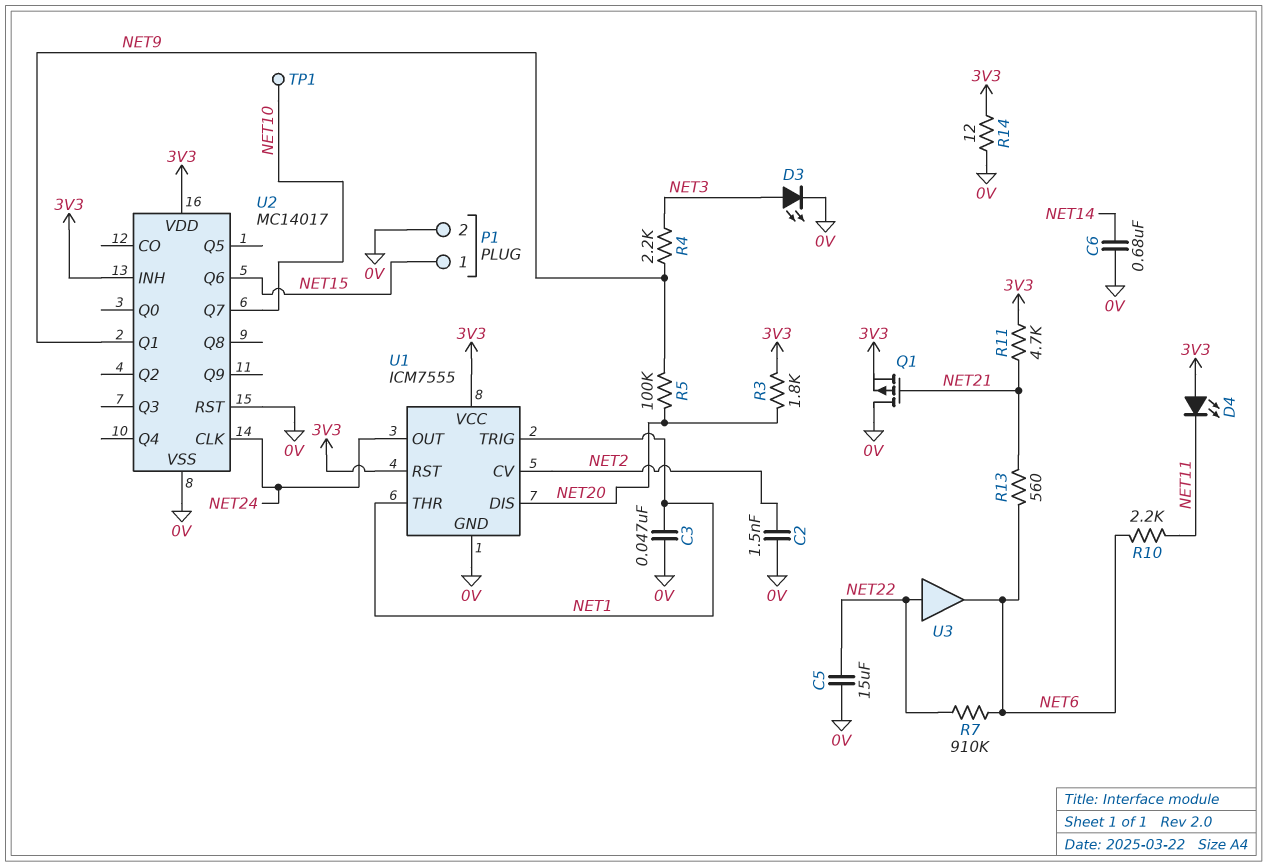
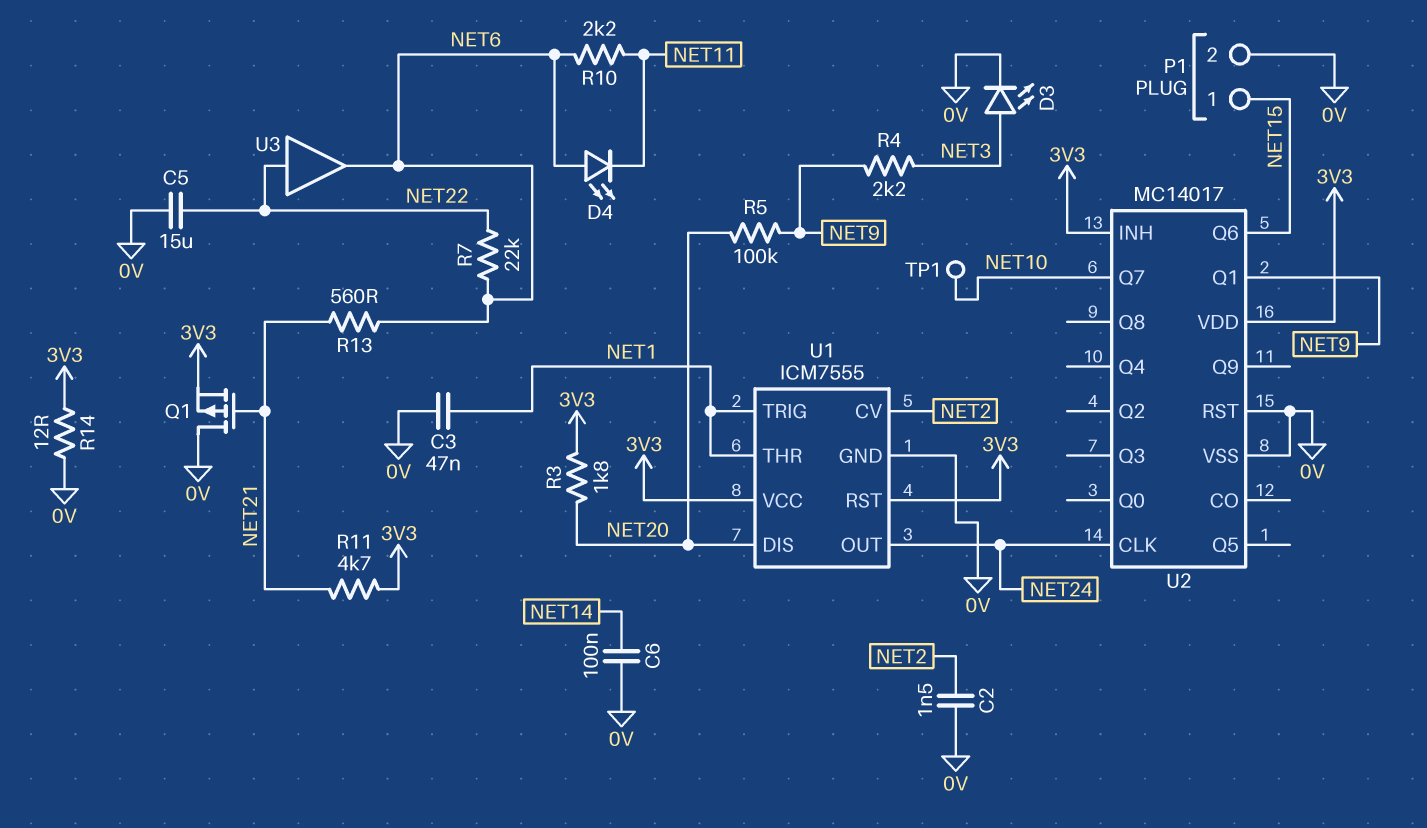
C6: 680nF (0V, NET14) -> 100nF (0V, NET14)
D4: LED (A 3V3, K NET11) -> LED (A NET6, K NET11)
R7: 910k (NET6, NET22) -> 22k (NET6, NET22)

